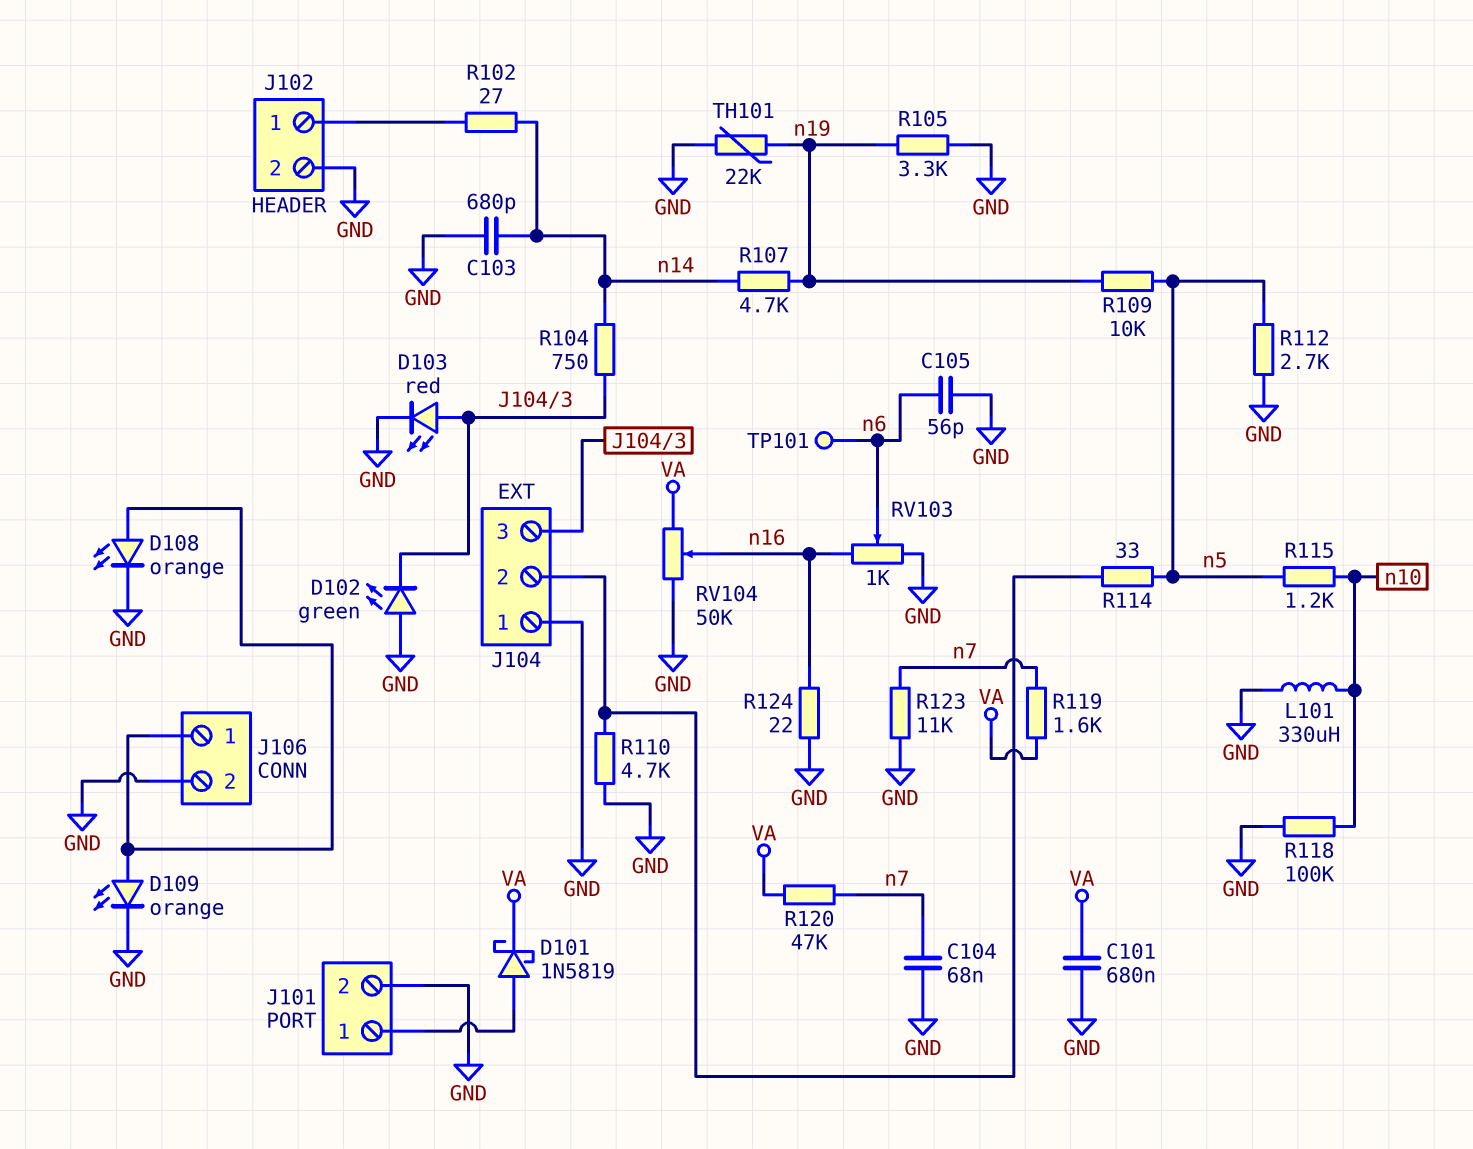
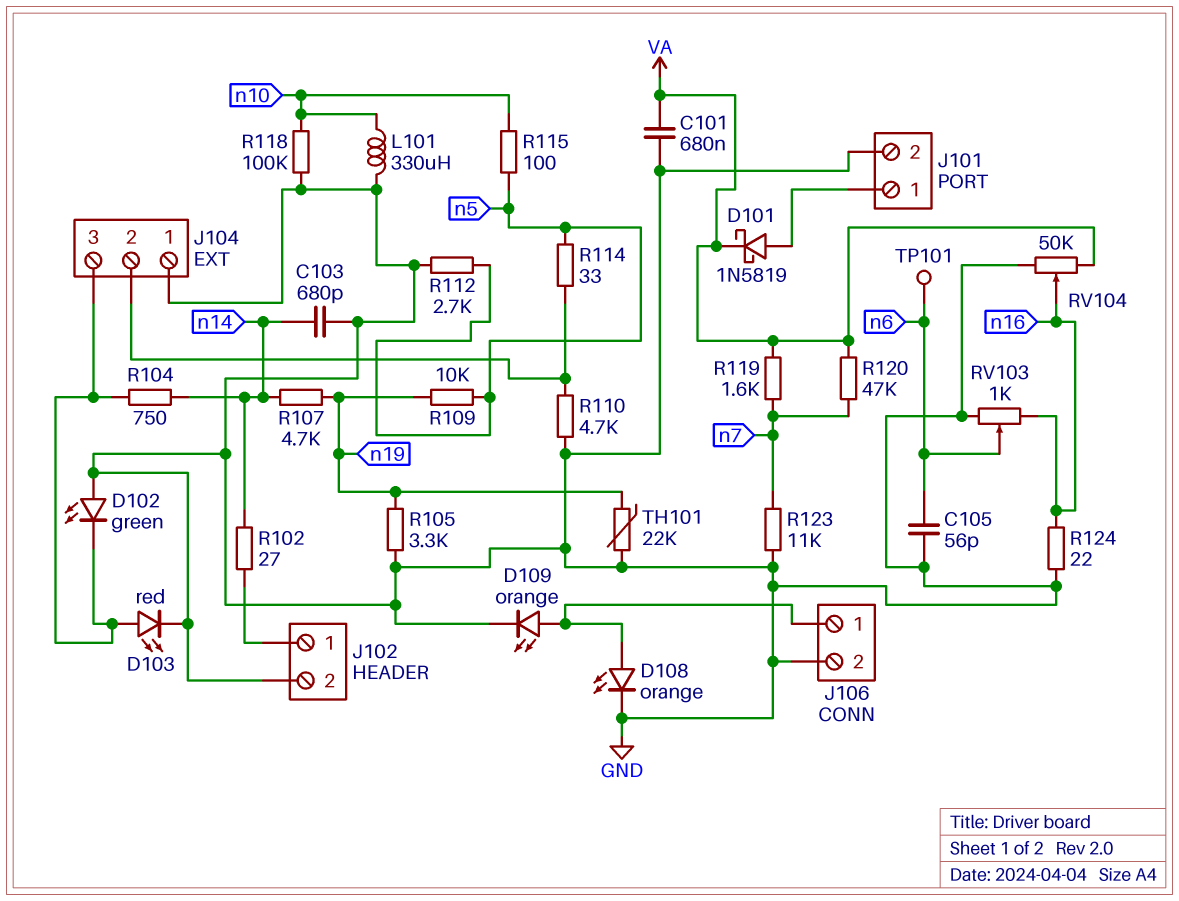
C104: 68nF (GND, n7) -> none
R115: 1.2k (n5, n10) -> 100 (n5, n10)

